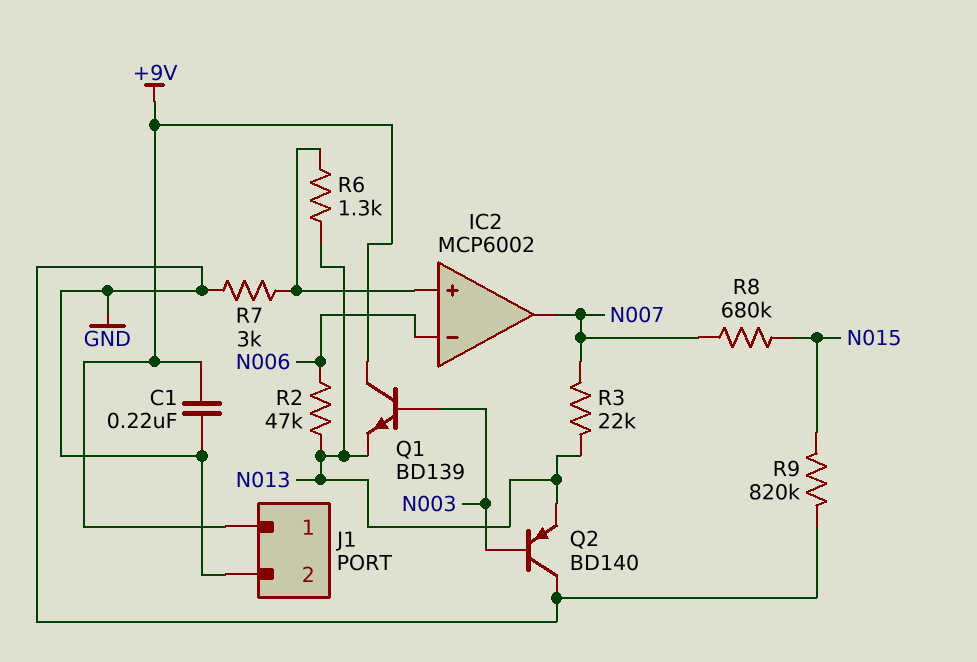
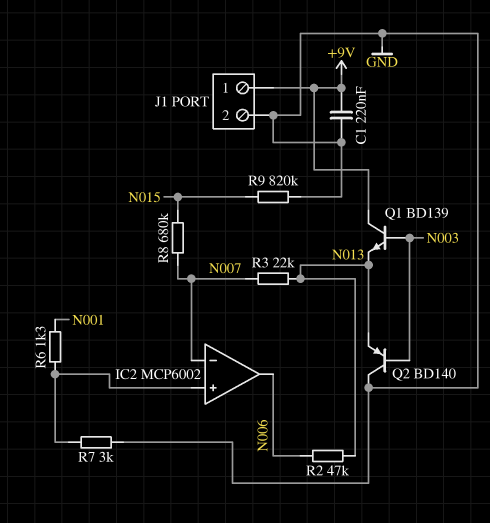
IC2 pin in-: N006 -> N007
IC2 pin out: N007 -> N006
R6: 1.3k (IC2/in+, N013) -> 1.3k (IC2/in+, N001)

